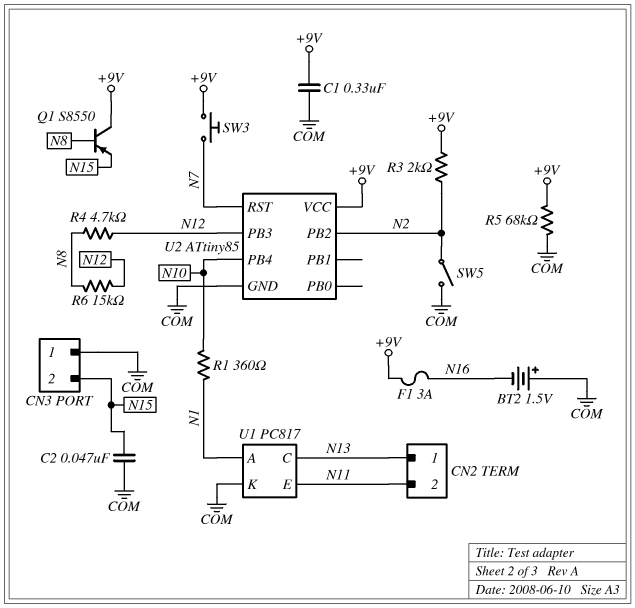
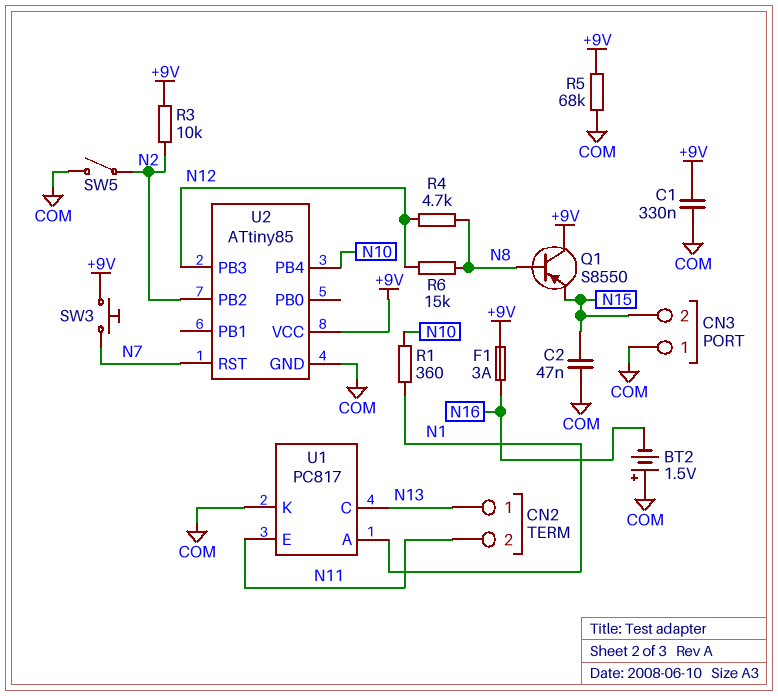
R3: 2k (+9V, N2) -> 10k (+9V, N2)

